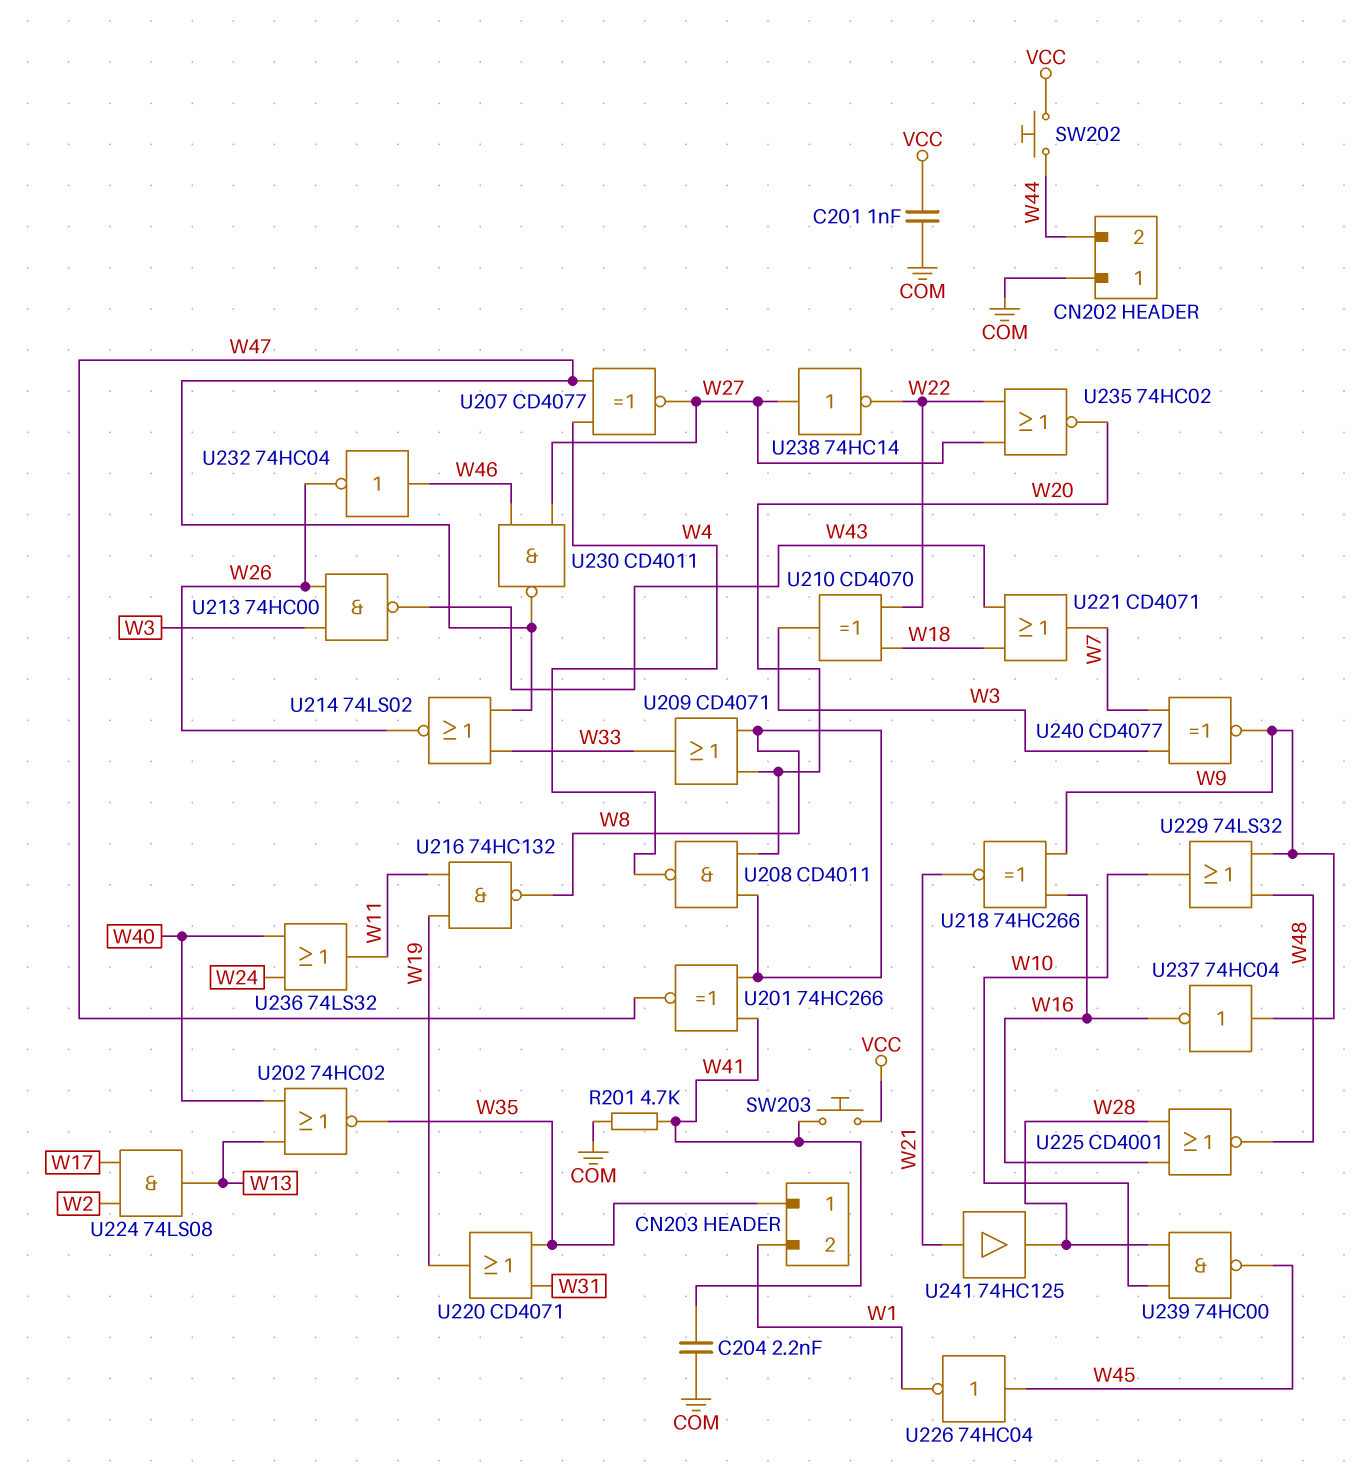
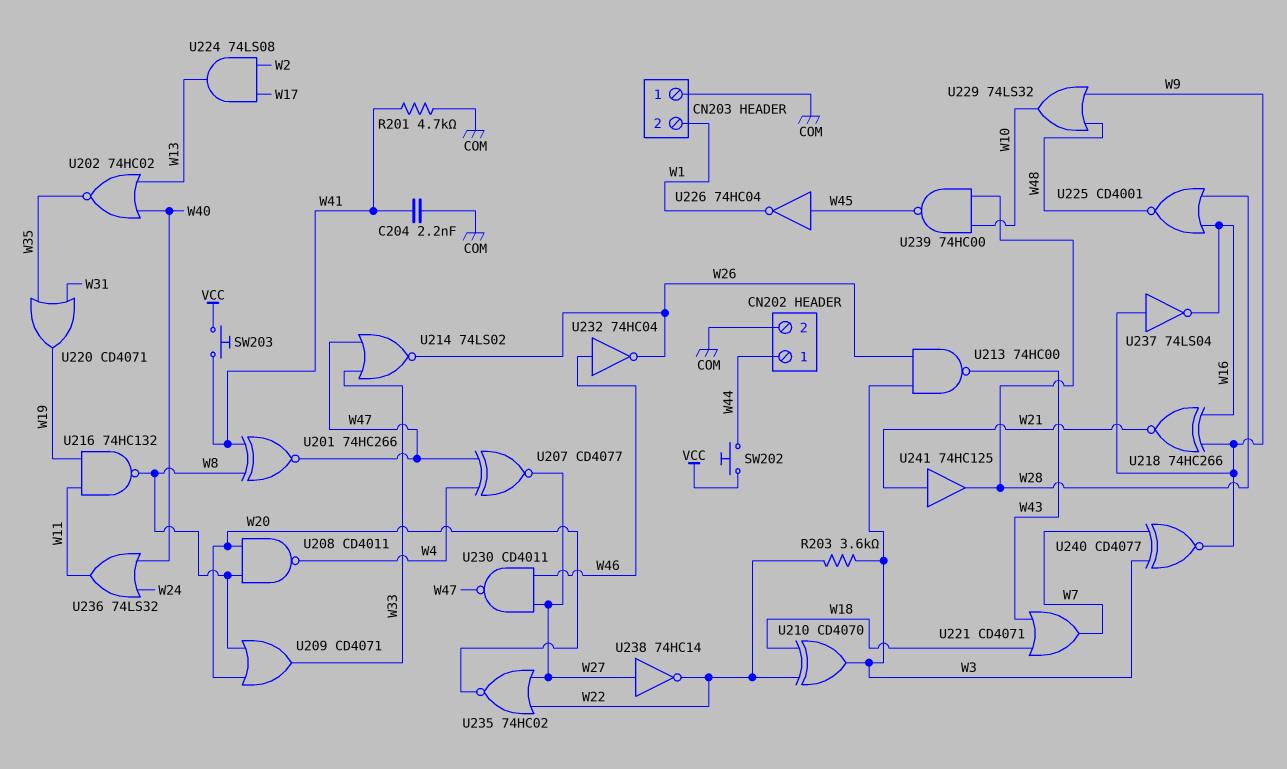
C201: 1nF (COM, VCC) -> none
CN202 pin 1: COM -> W44
CN202 pin 2: W44 -> COM
CN203 pin 1: W35 -> COM
R203: none -> 3.6k (W3, W22)
U237: NOT 74HC04 (in W9, out W16) -> NOT 74LS04 (in W9, out W16)

